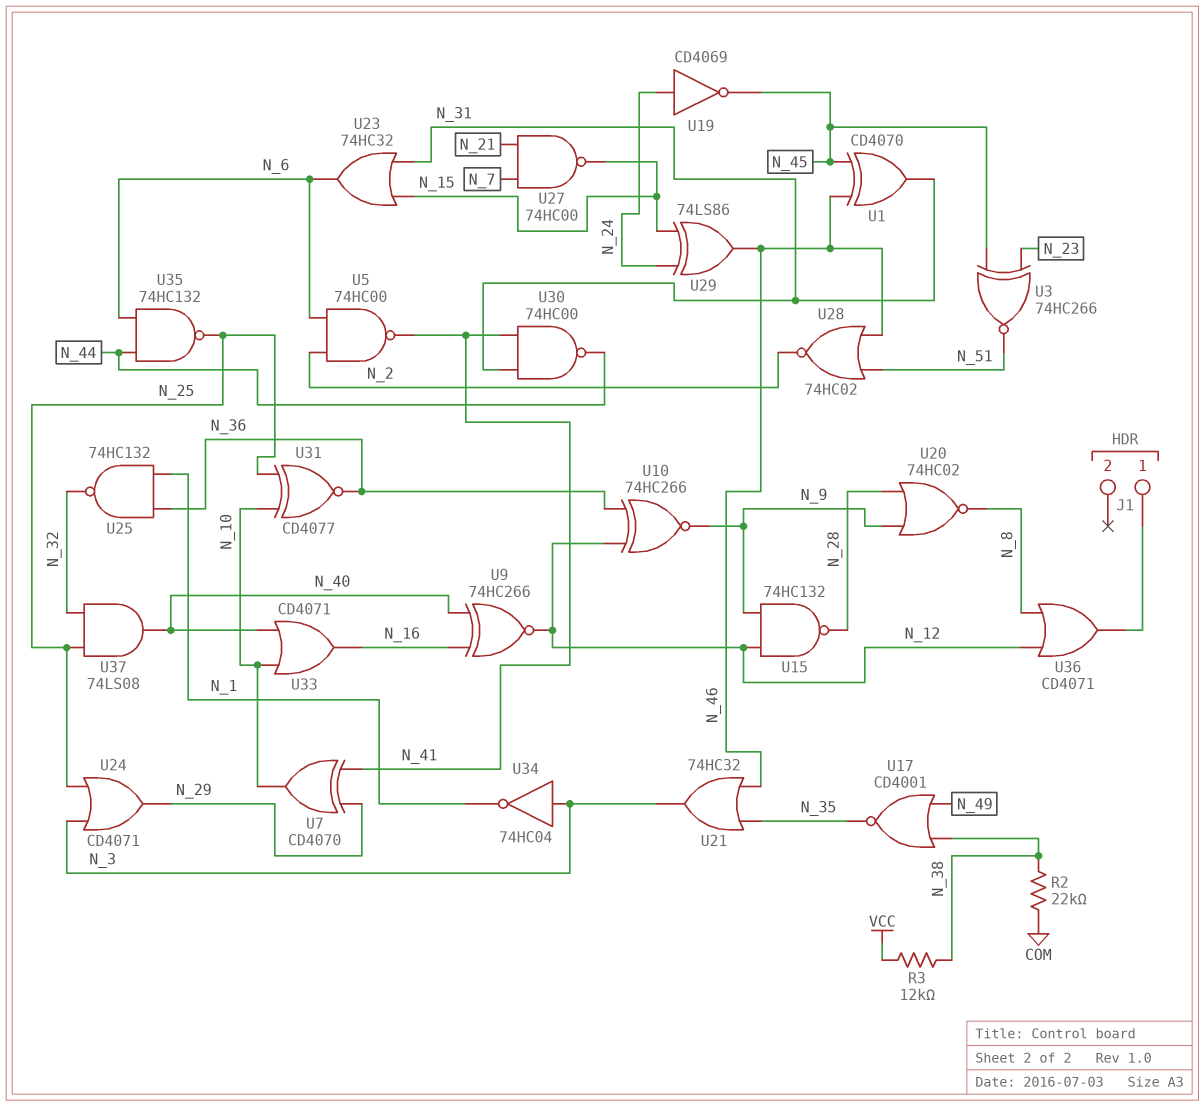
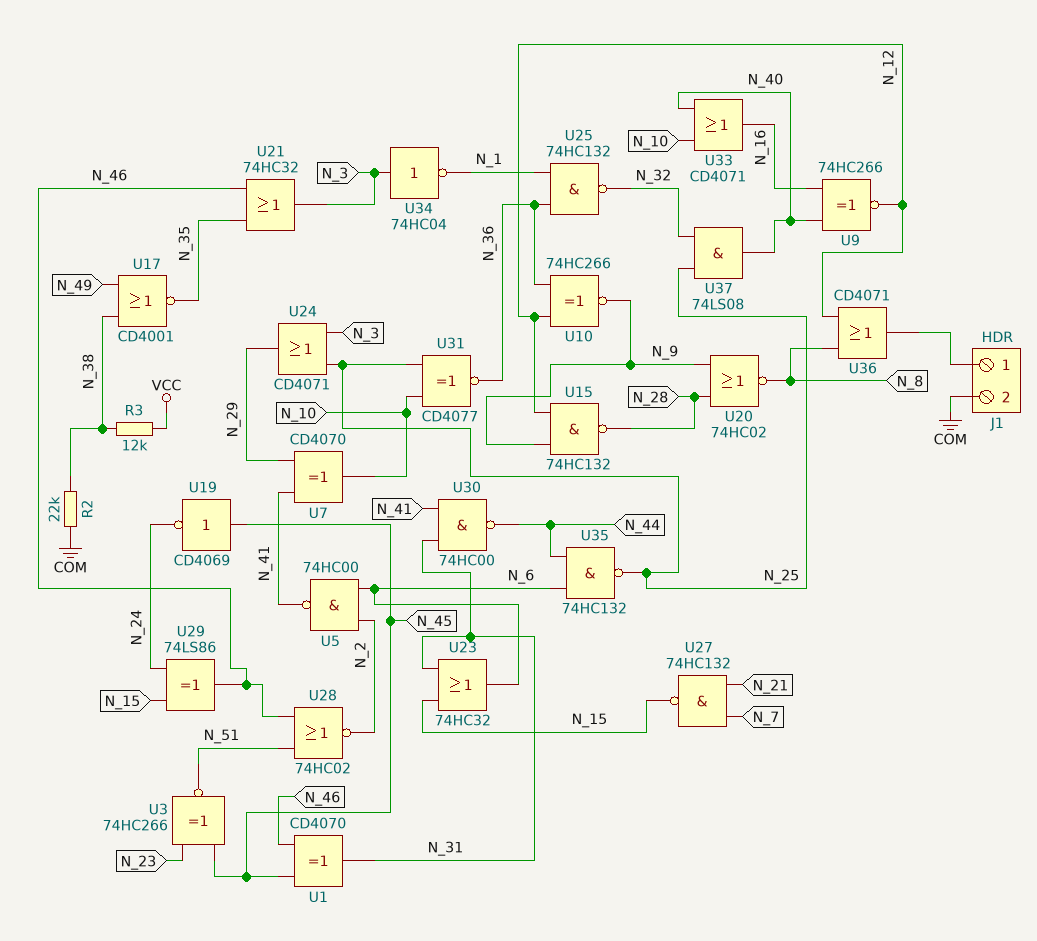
J1 pin 2: none -> COM
U19: NOT CD4069 (in N_24, out N_45) -> NOT CD4069 (in N_45, out N_24)
U27: NAND 74HC00 (in N_7, in N_21, out N_15) -> NAND 74HC132 (in N_7, in N_21, out N_15)

